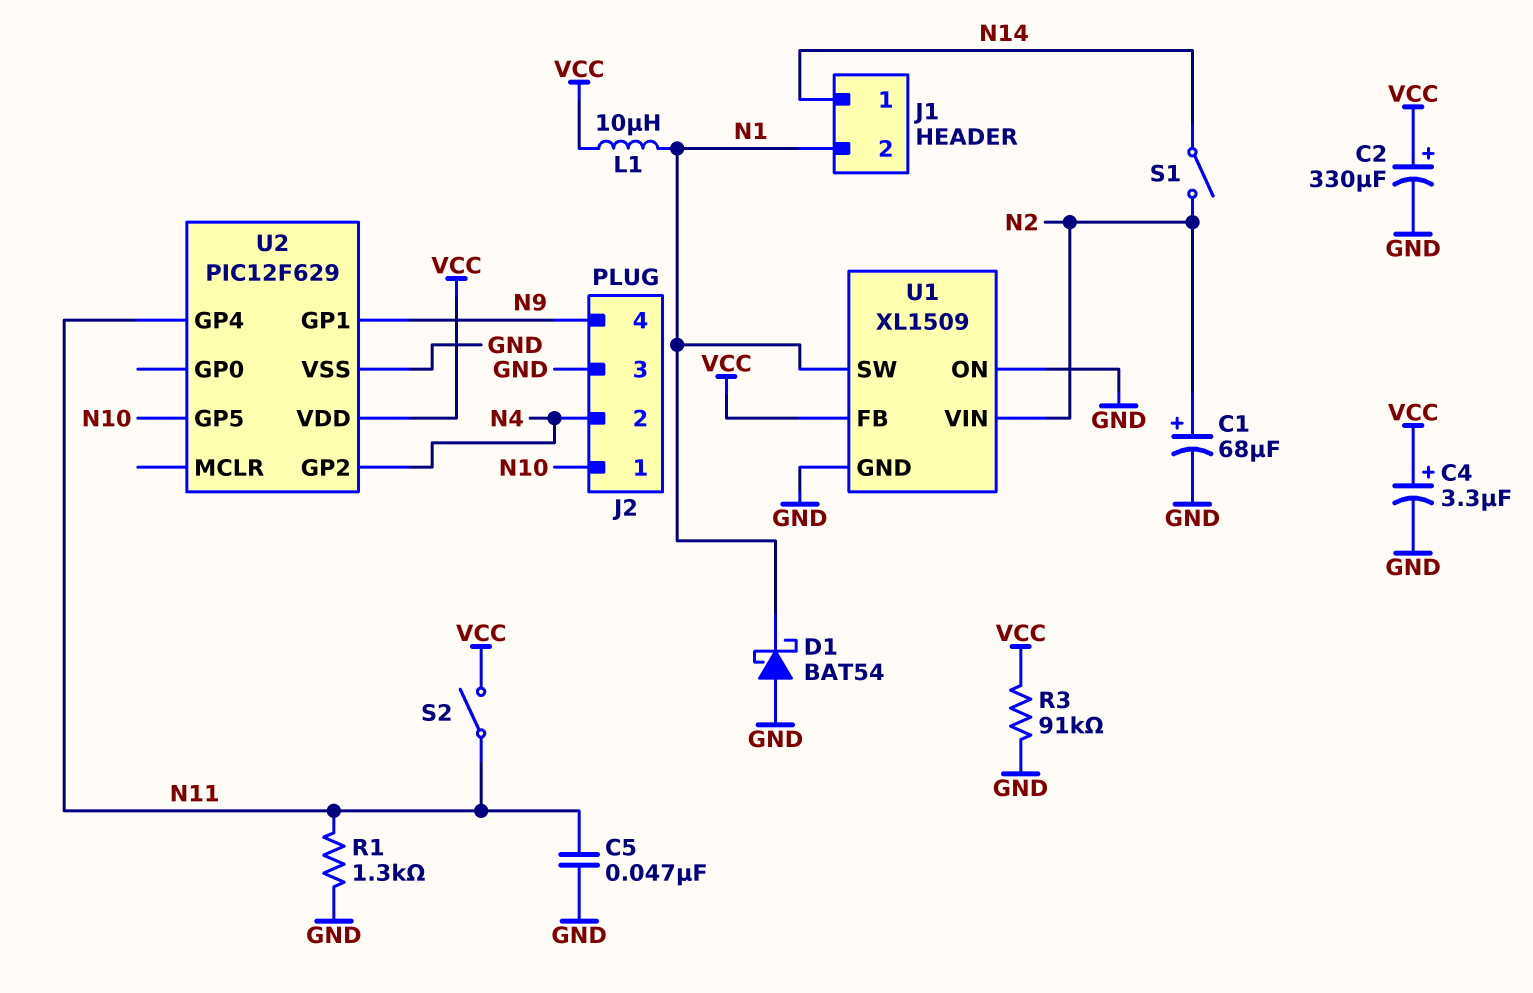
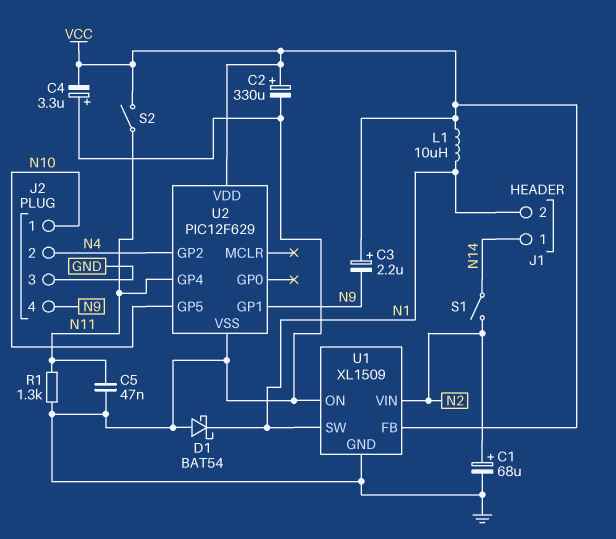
C3: none -> 2.2uF (plus VCC, minus N9)
C4: 3.3uF (plus VCC, minus GND) -> 3.3uF (plus GND, minus VCC)
R3: 91k (GND, VCC) -> none

